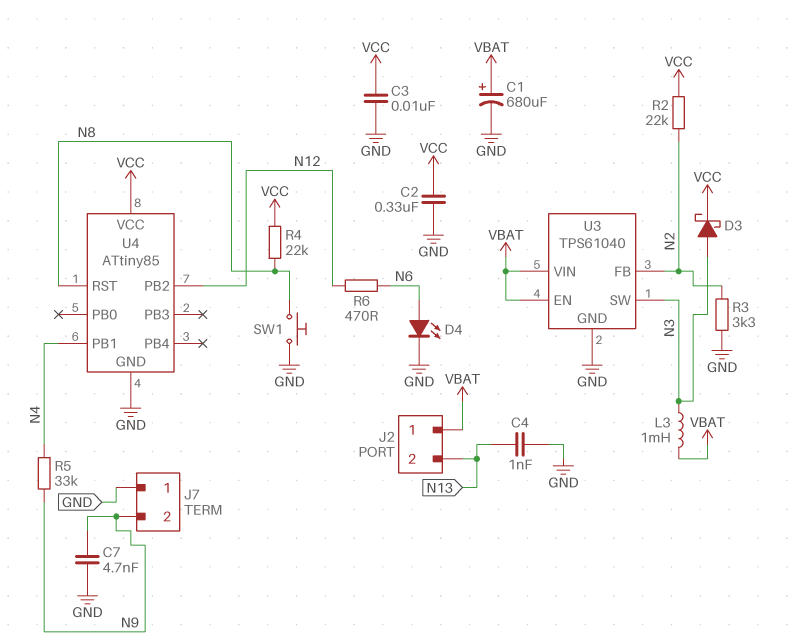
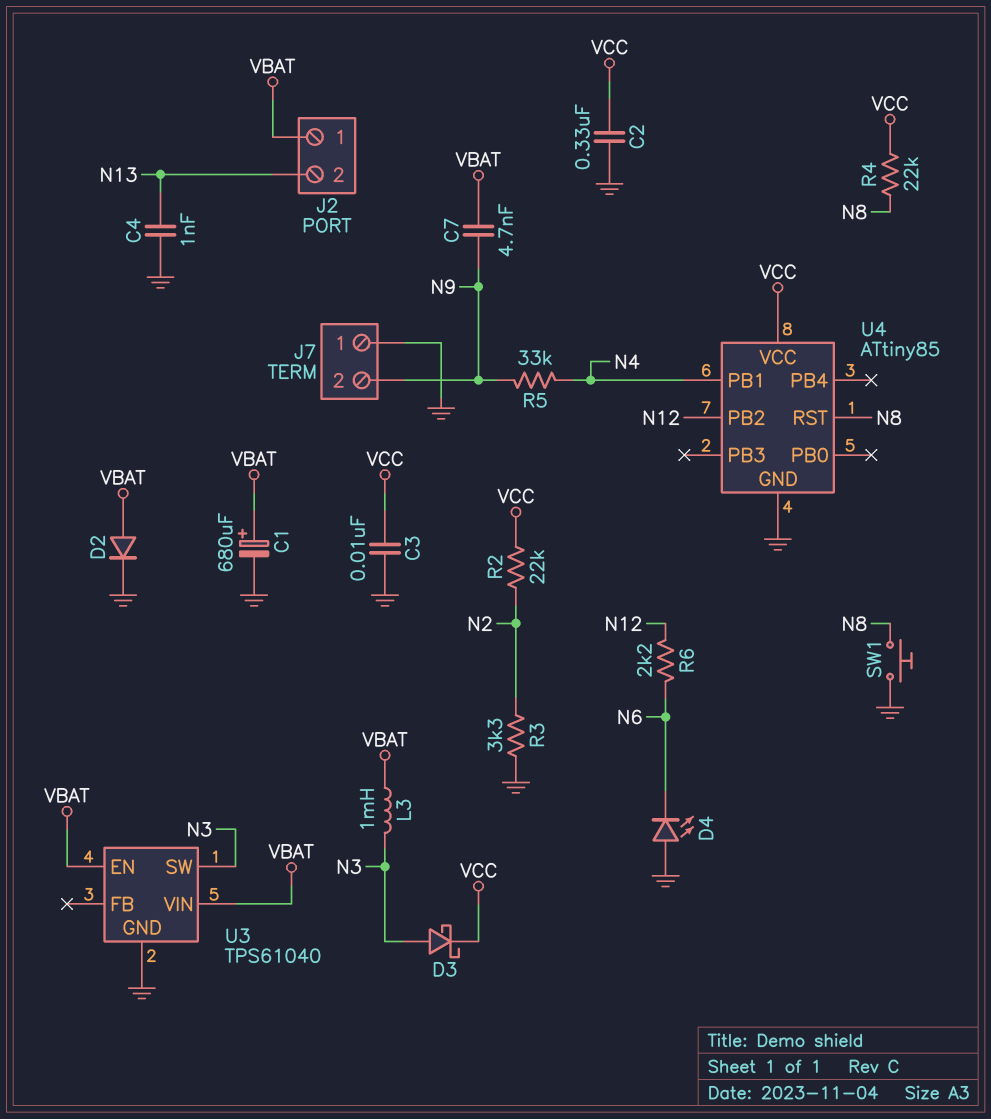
C7: 4.7nF (GND, N9) -> 4.7nF (N9, VBAT)
D2: none -> diode (A VBAT, K GND)
D4: LED (A N6, K GND) -> LED (A GND, K N6)
R6: 470 (N6, N12) -> 2.2k (N6, N12)
U3 pin FB: N2 -> none

